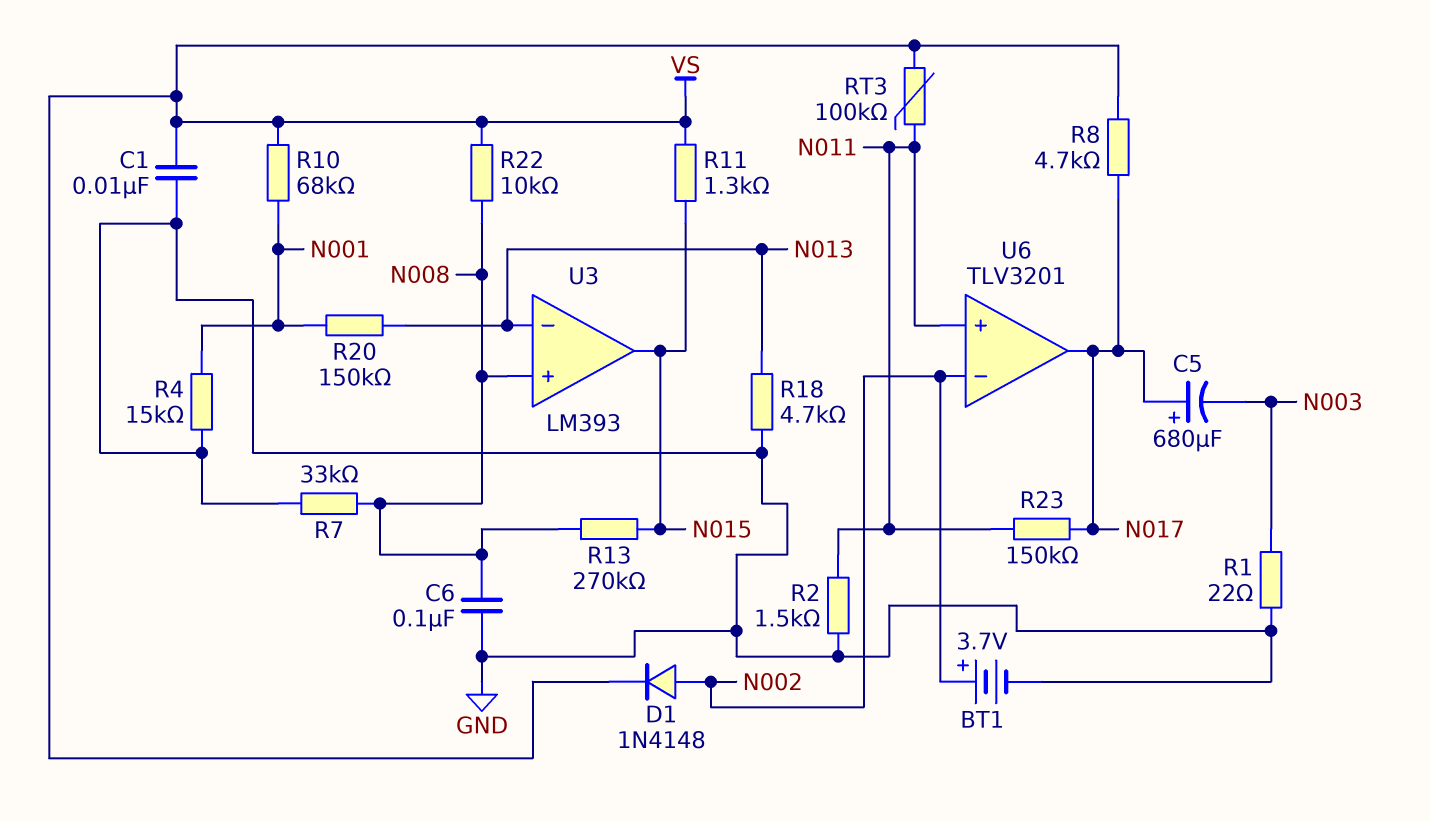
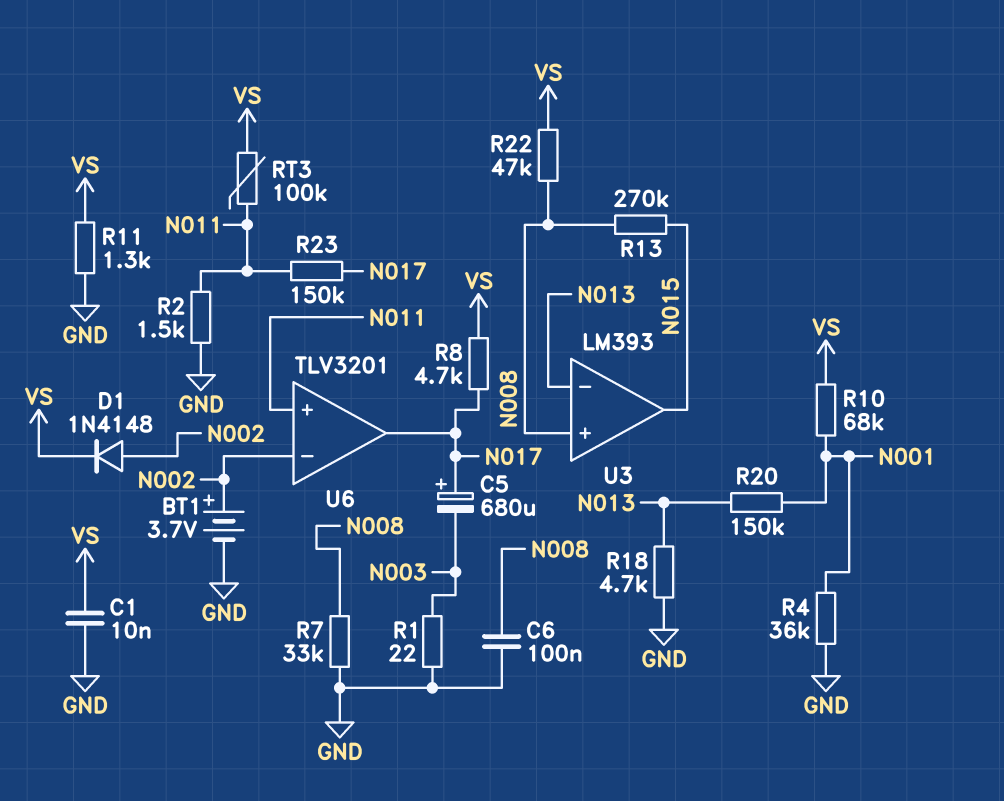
R4: 15k (GND, N001) -> 36k (GND, N001)
R11: 1.3k (N015, VS) -> 1.3k (GND, VS)
R22: 10k (N008, VS) -> 47k (N008, VS)

